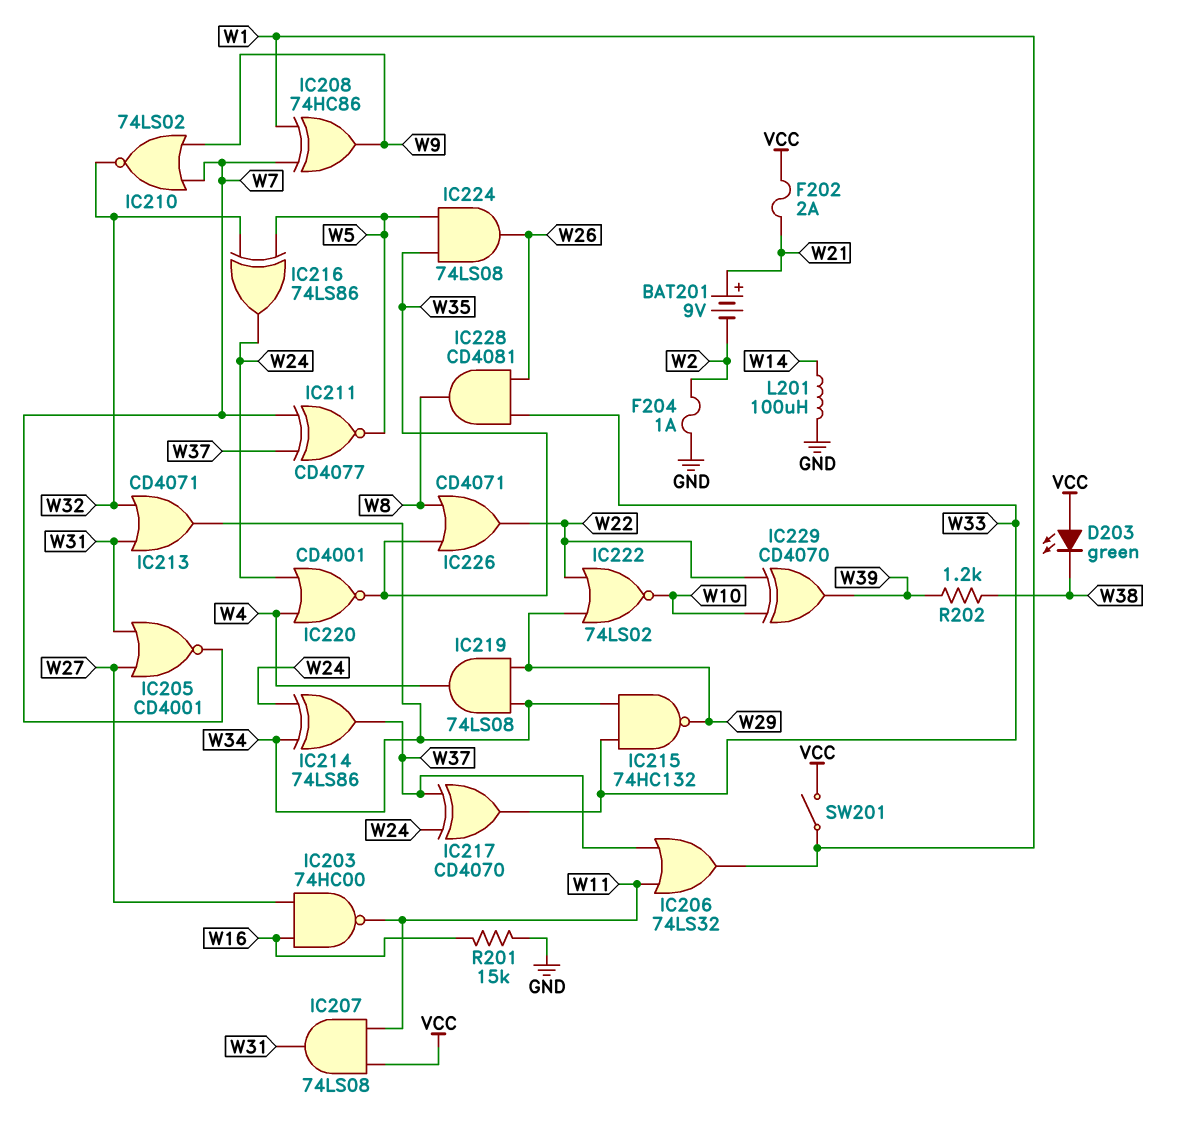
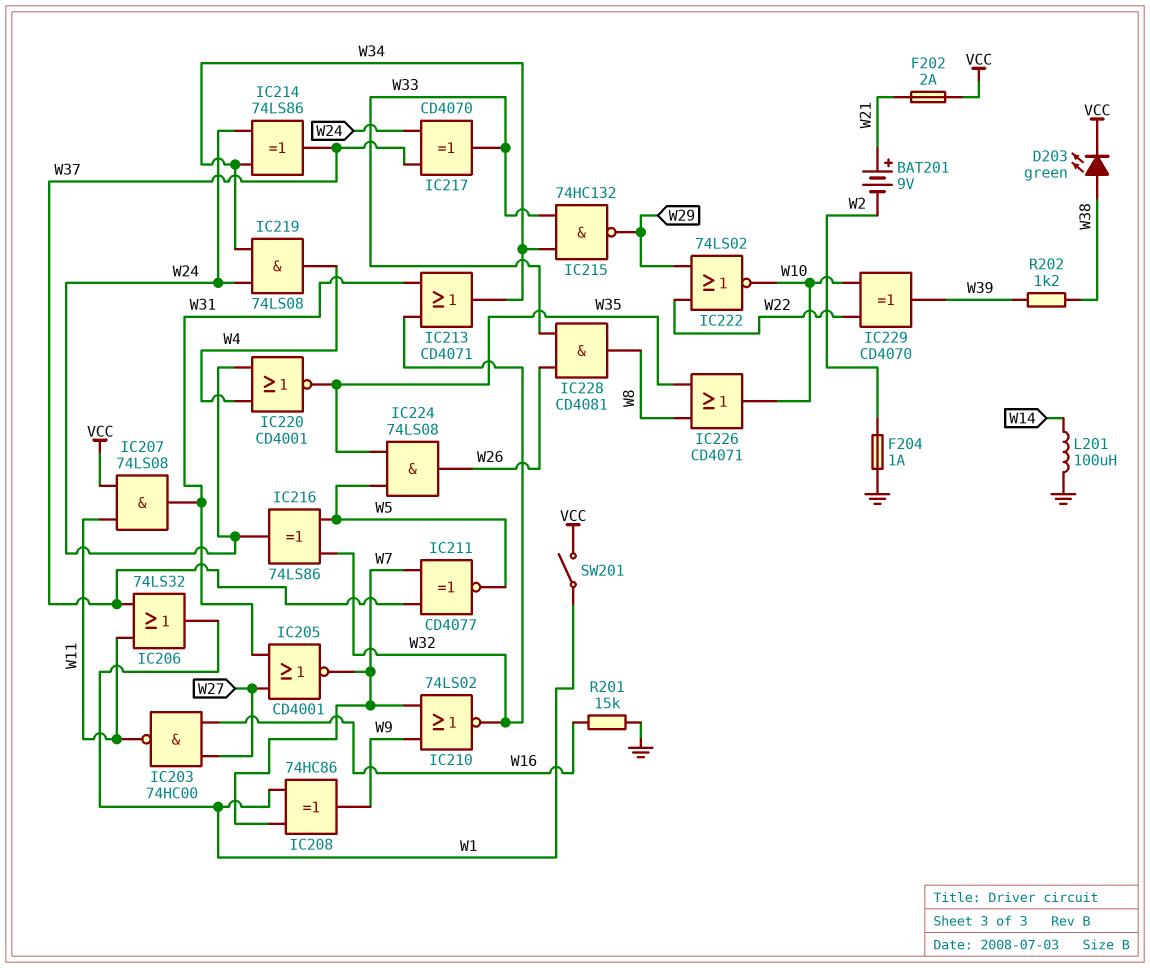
D203: LED green (A VCC, K W38) -> LED green (A W38, K VCC)
IC219: AND 74LS08 (in W29, in W34, out W4) -> AND 74LS08 (in W24, in W34, out W4)
IC226: OR CD4071 (in W8, in W35, out W22) -> OR CD4071 (in W8, in W35, out W10)

